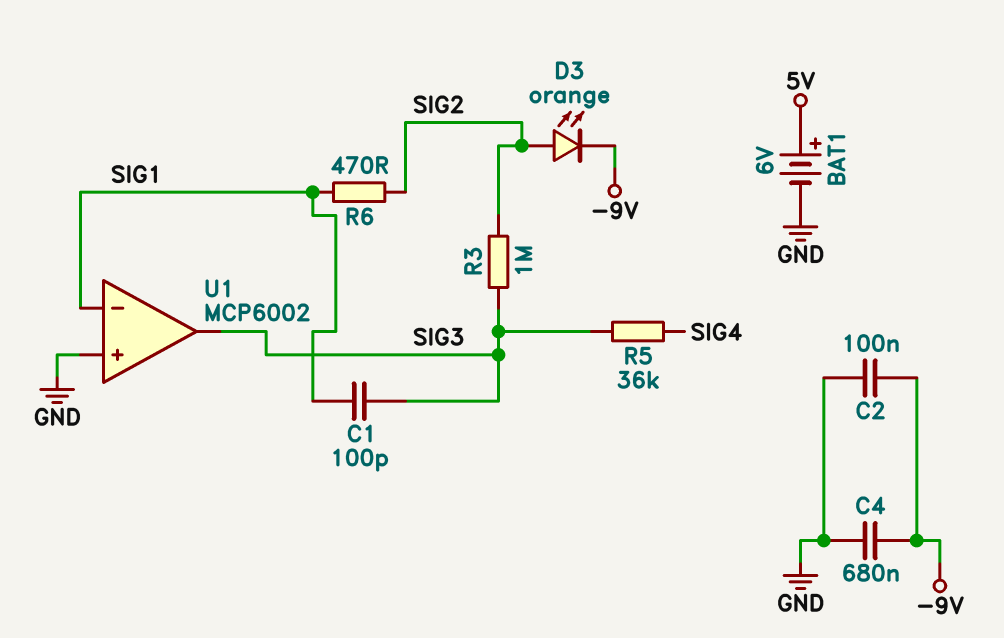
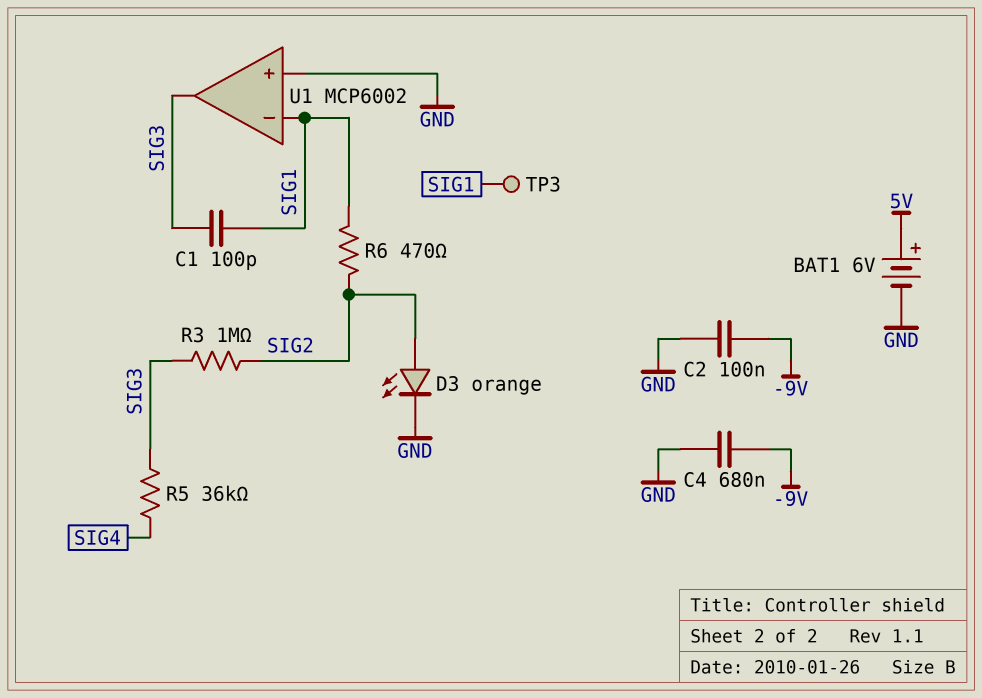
D3: LED orange (A SIG2, K -9V) -> LED orange (A SIG2, K GND)
TP3: none -> test point (SIG1)

